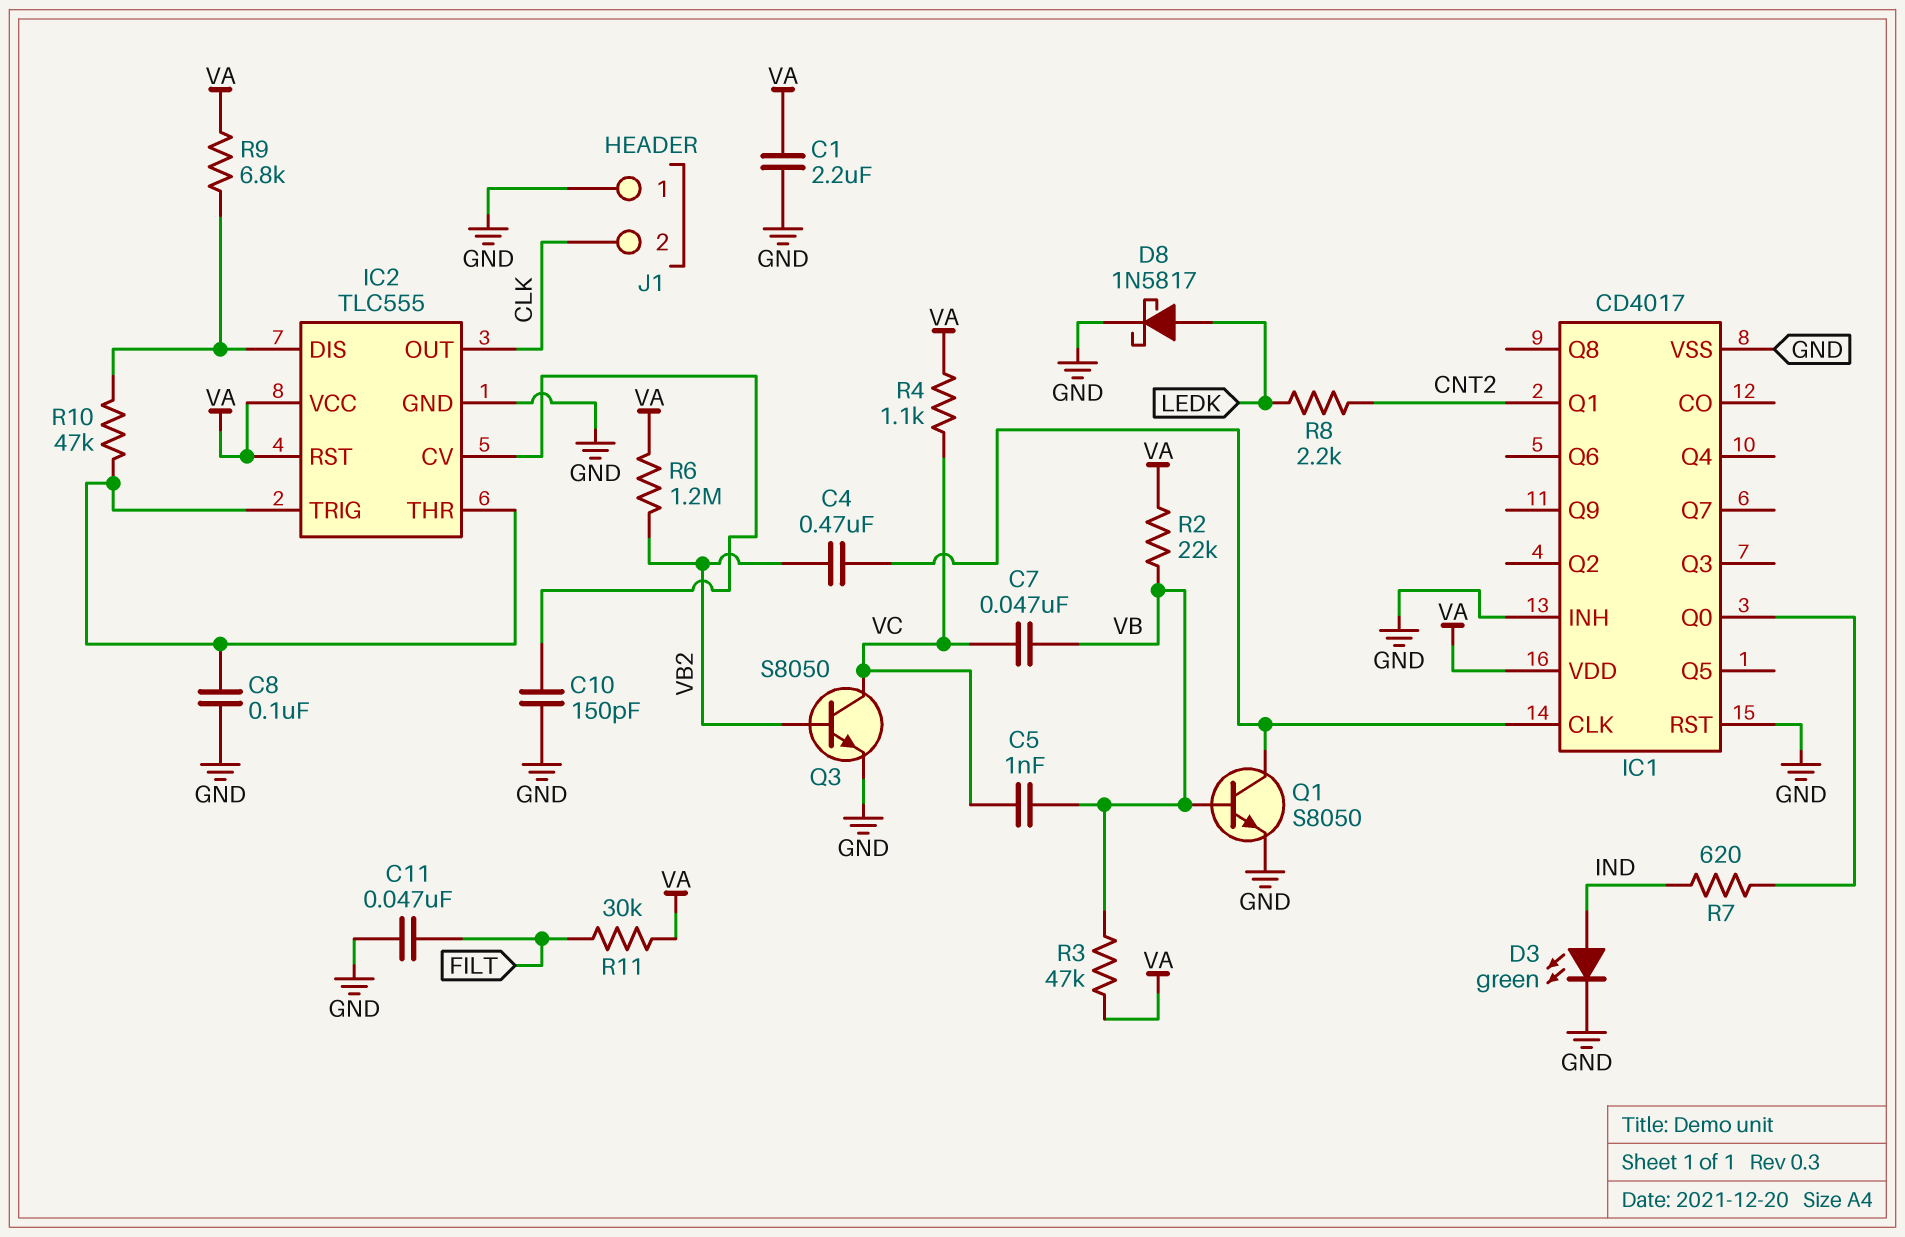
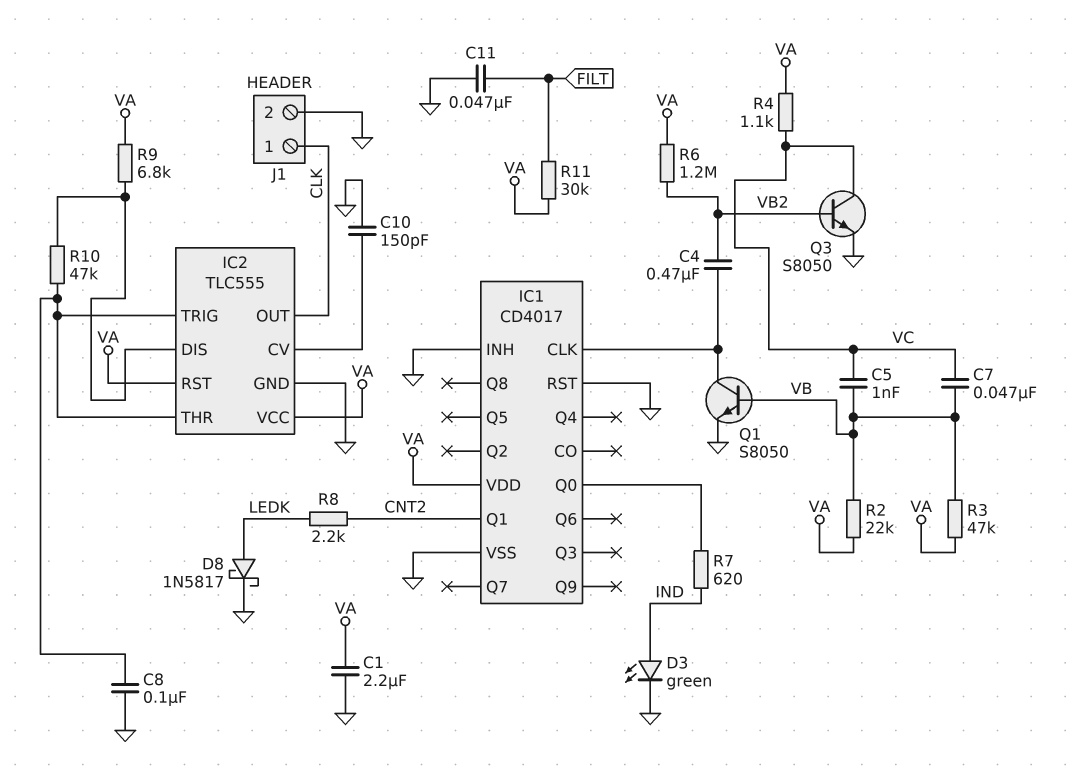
J1 pin 1: GND -> CLK
J1 pin 2: CLK -> GND

